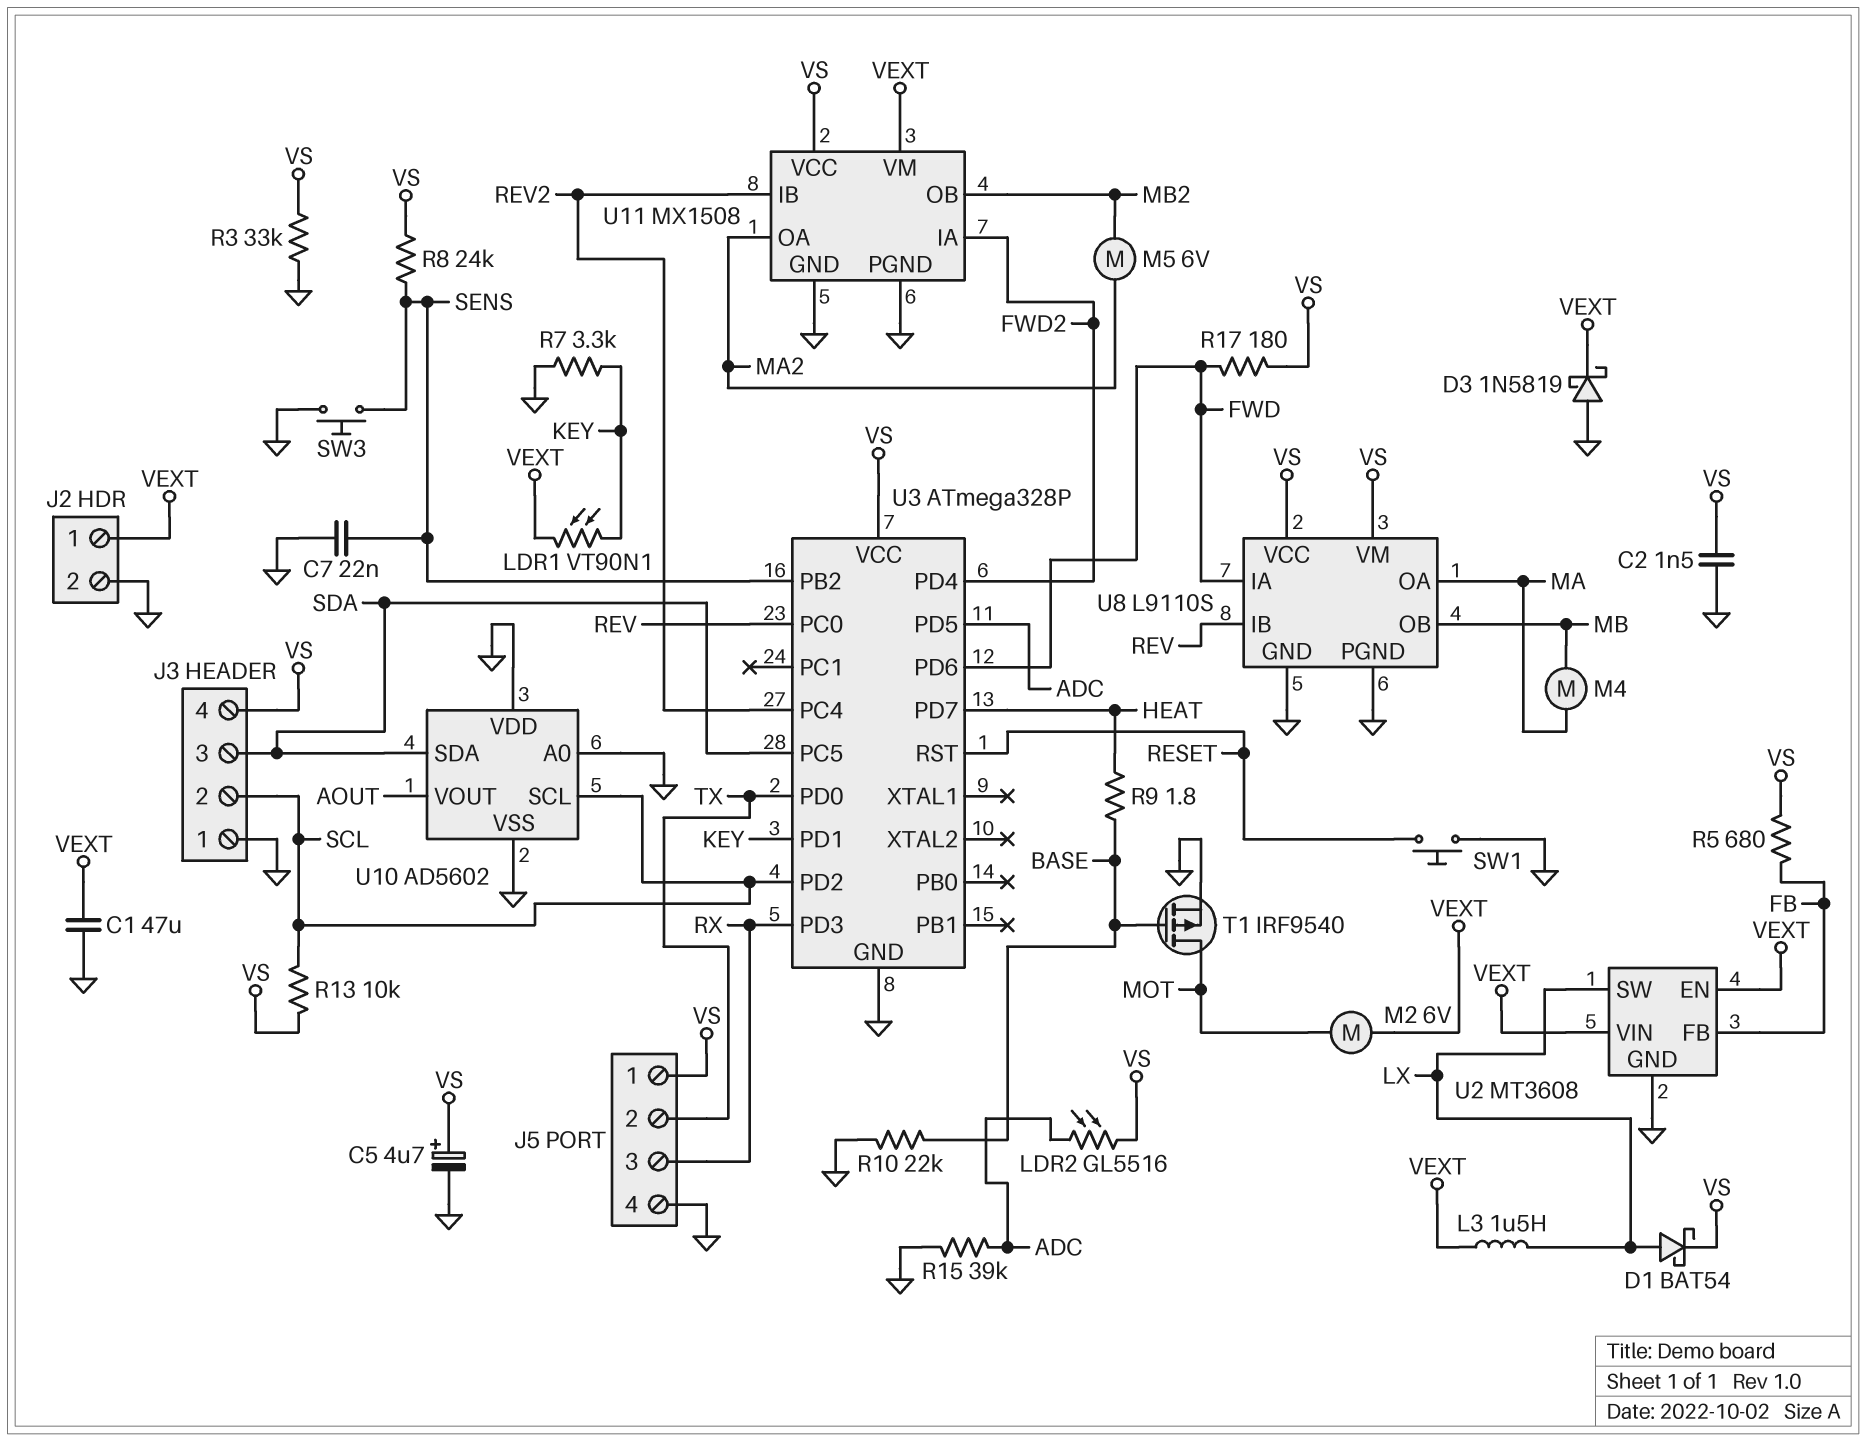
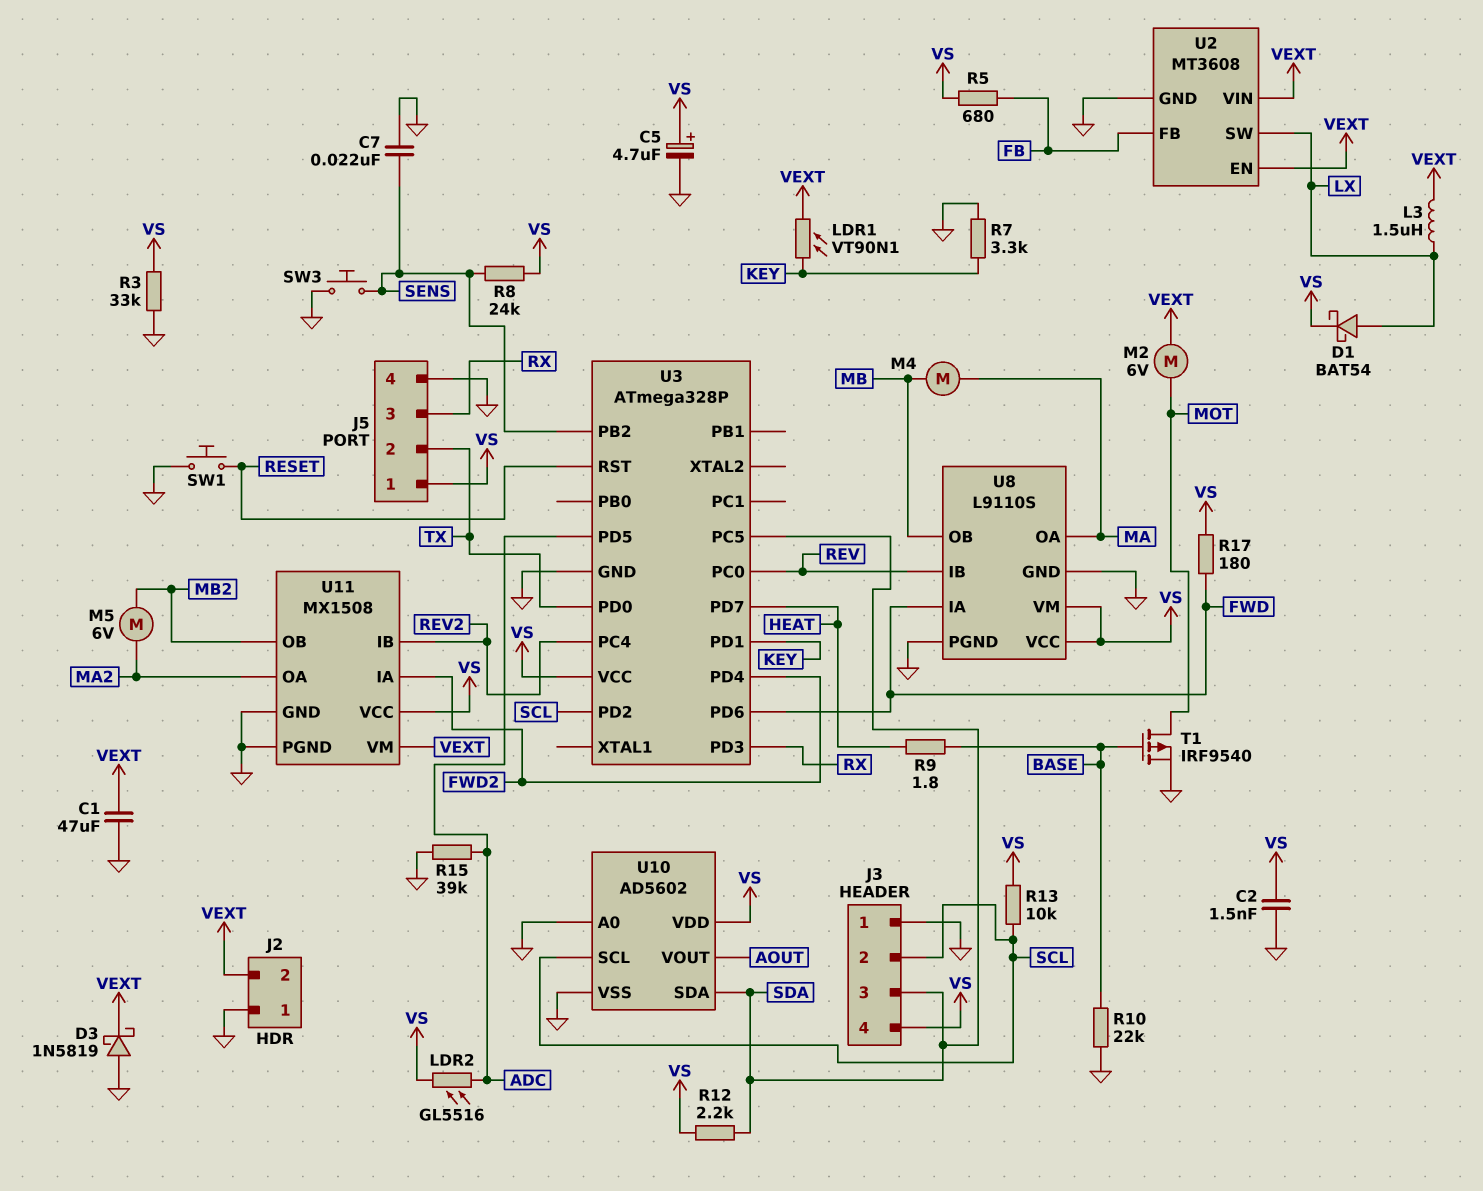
J2 pin 1: VEXT -> GND
J2 pin 2: GND -> VEXT
R12: none -> 2.2k (SDA, VS)
U10 pin VDD: GND -> VS

